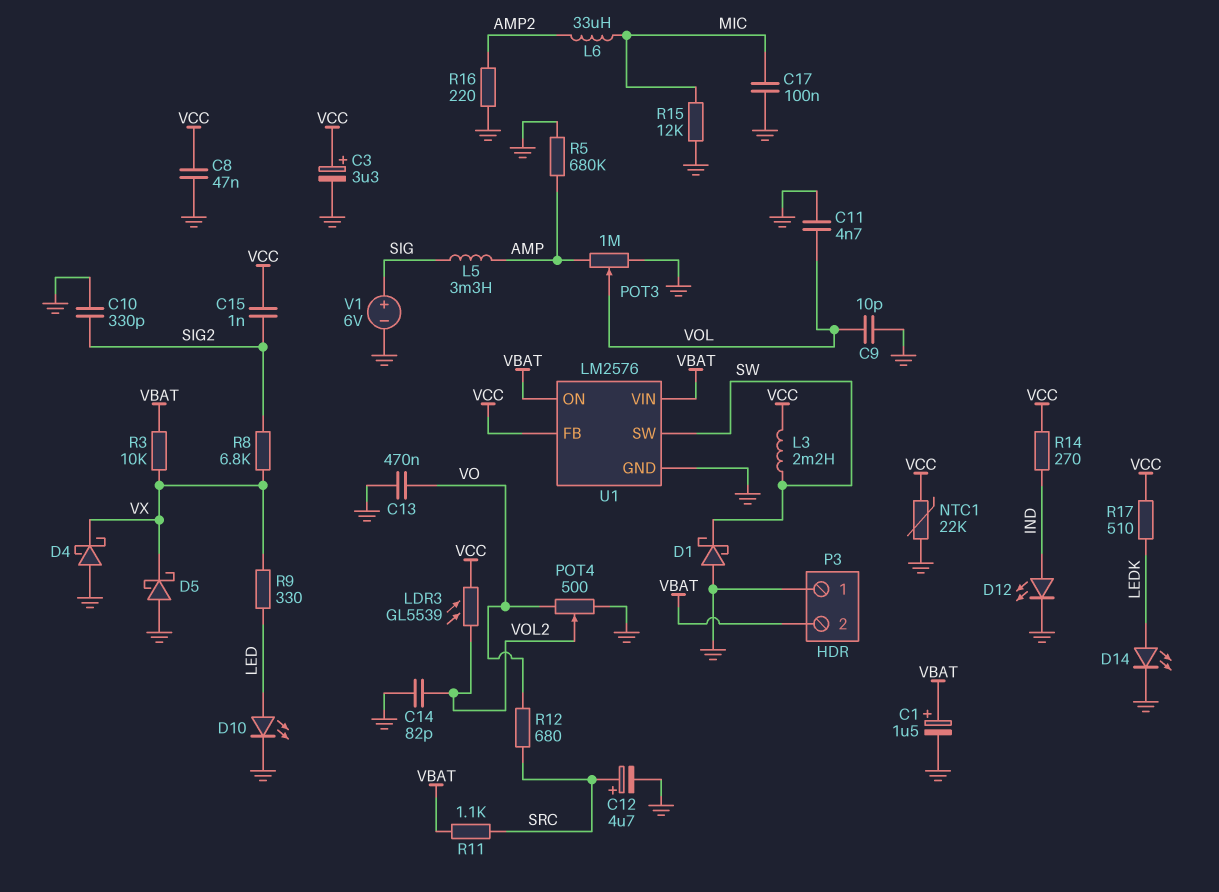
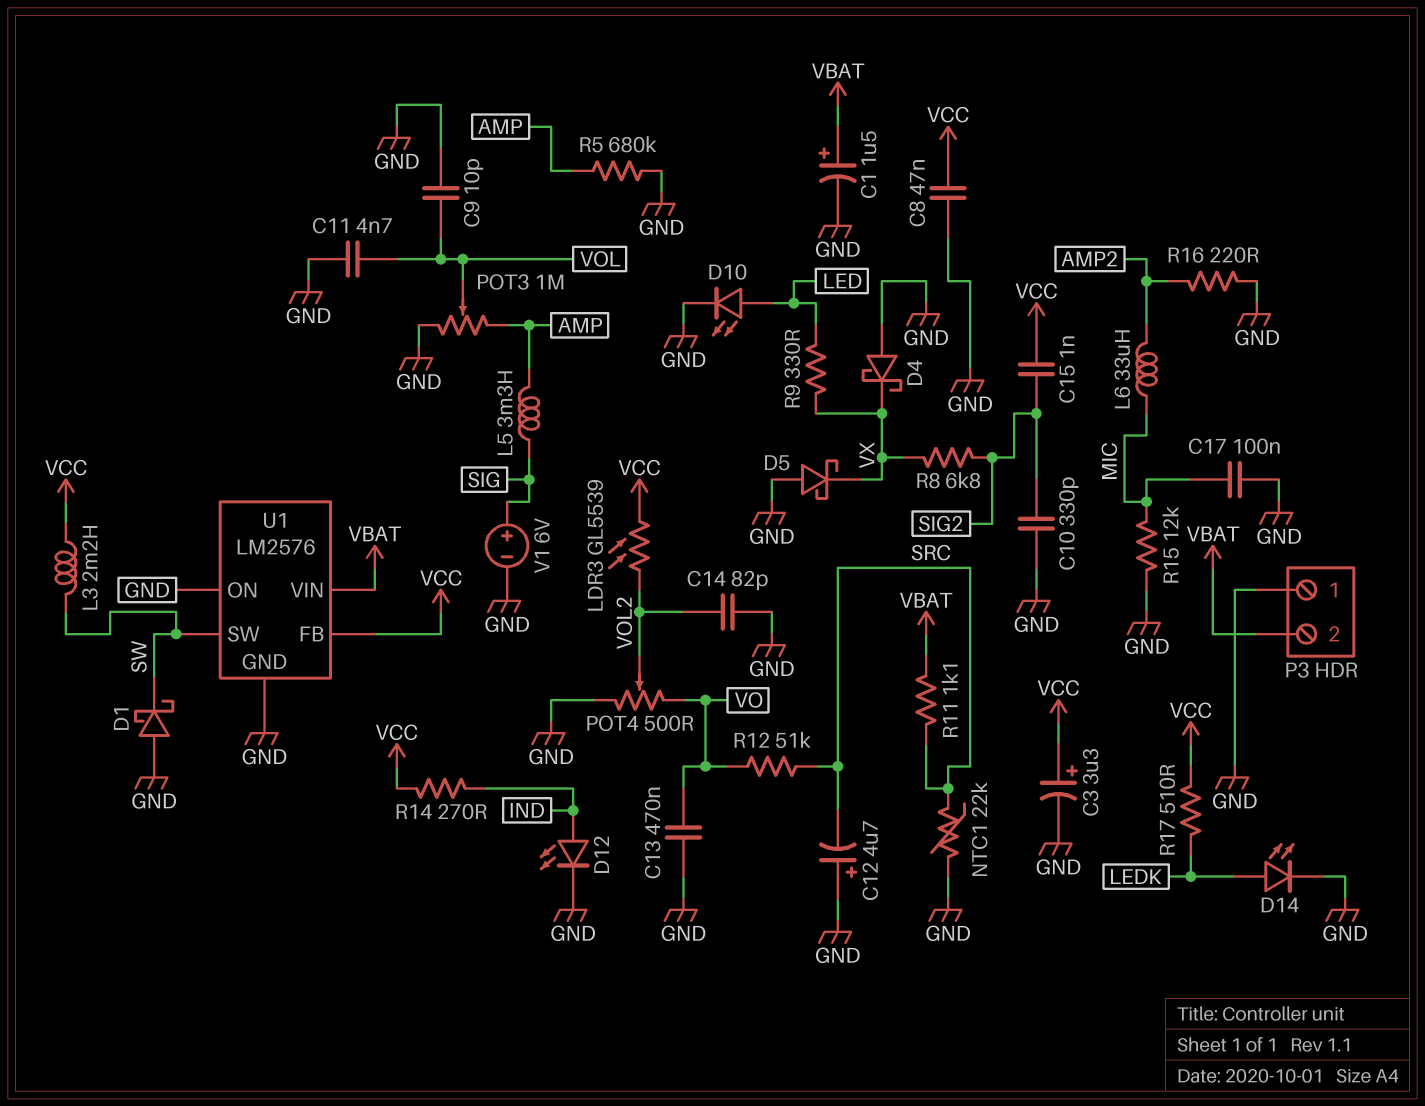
C12: 4.7uF (plus SRC, minus GND) -> 4.7uF (plus GND, minus SRC)
NTC1: 22k (GND, VCC) -> 22k (GND, SRC)
R3: 10k (VBAT, VX) -> none
R12: 680 (SRC, VO) -> 51k (SRC, VO)
U1 pin ON: VBAT -> GND

